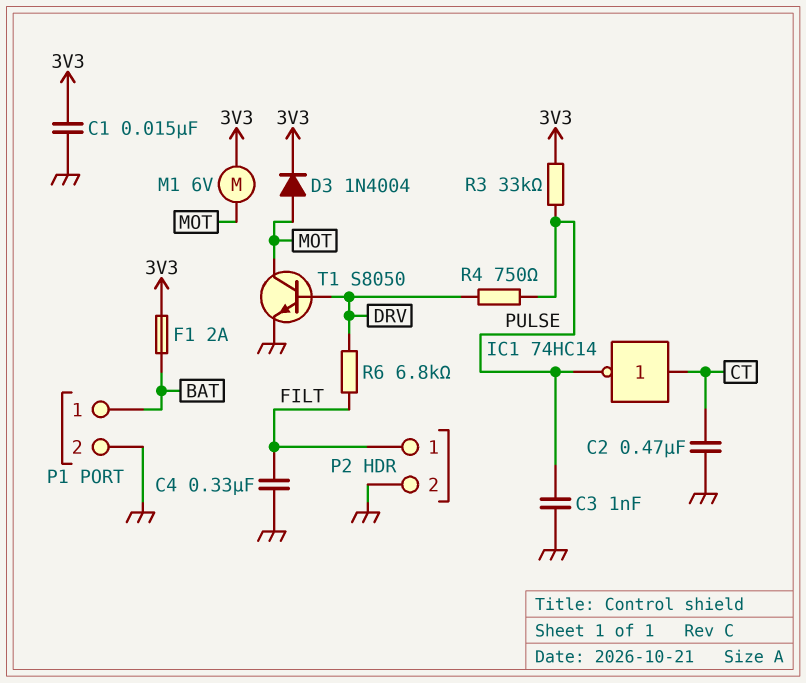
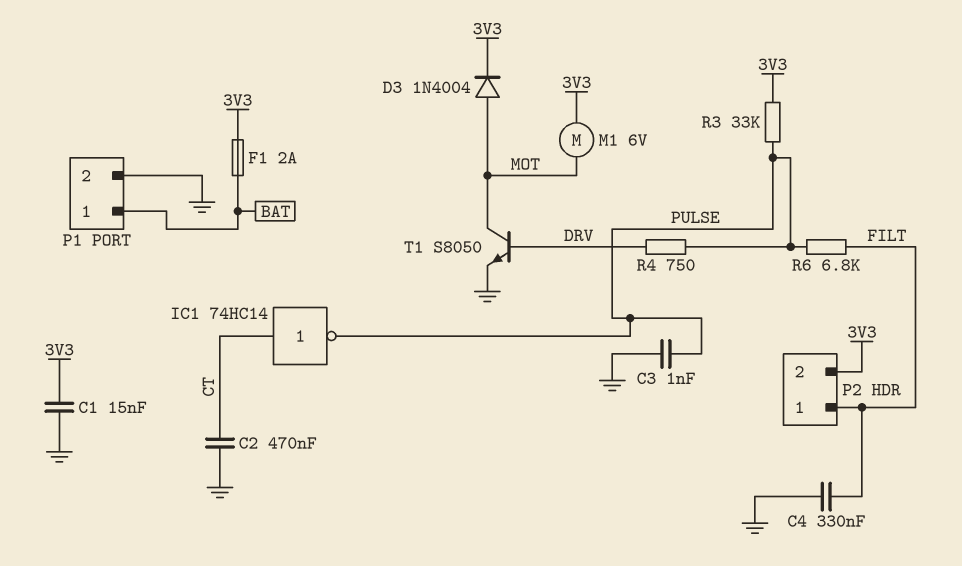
P2 pin 2: GND -> 3V3
R6: 6.8k (DRV, FILT) -> 6.8k (FILT, PULSE)

